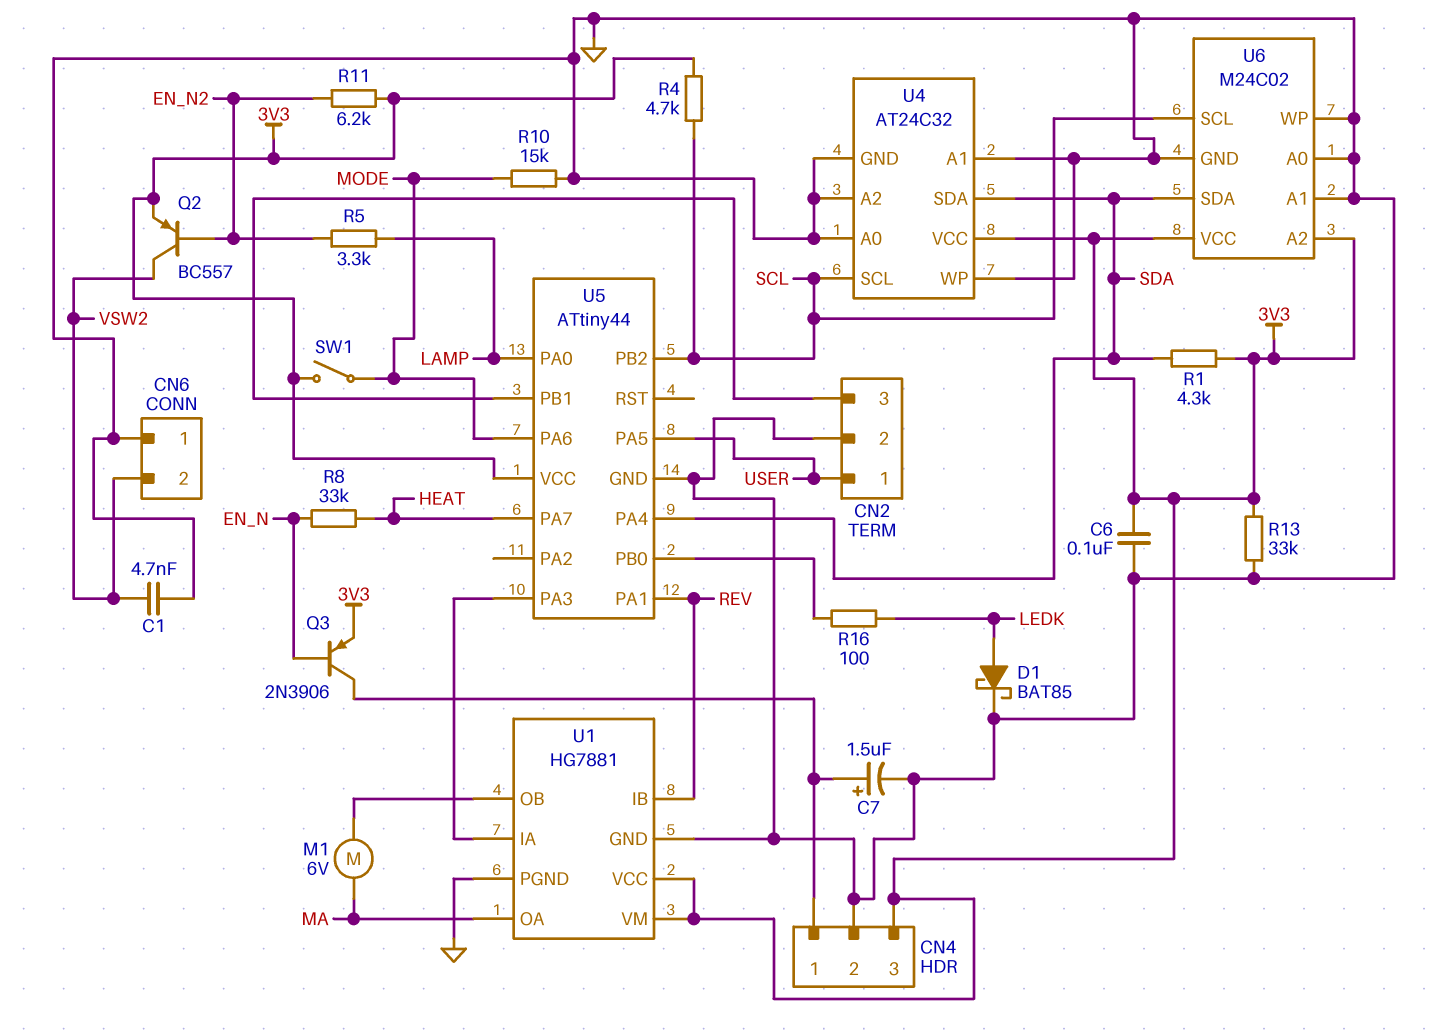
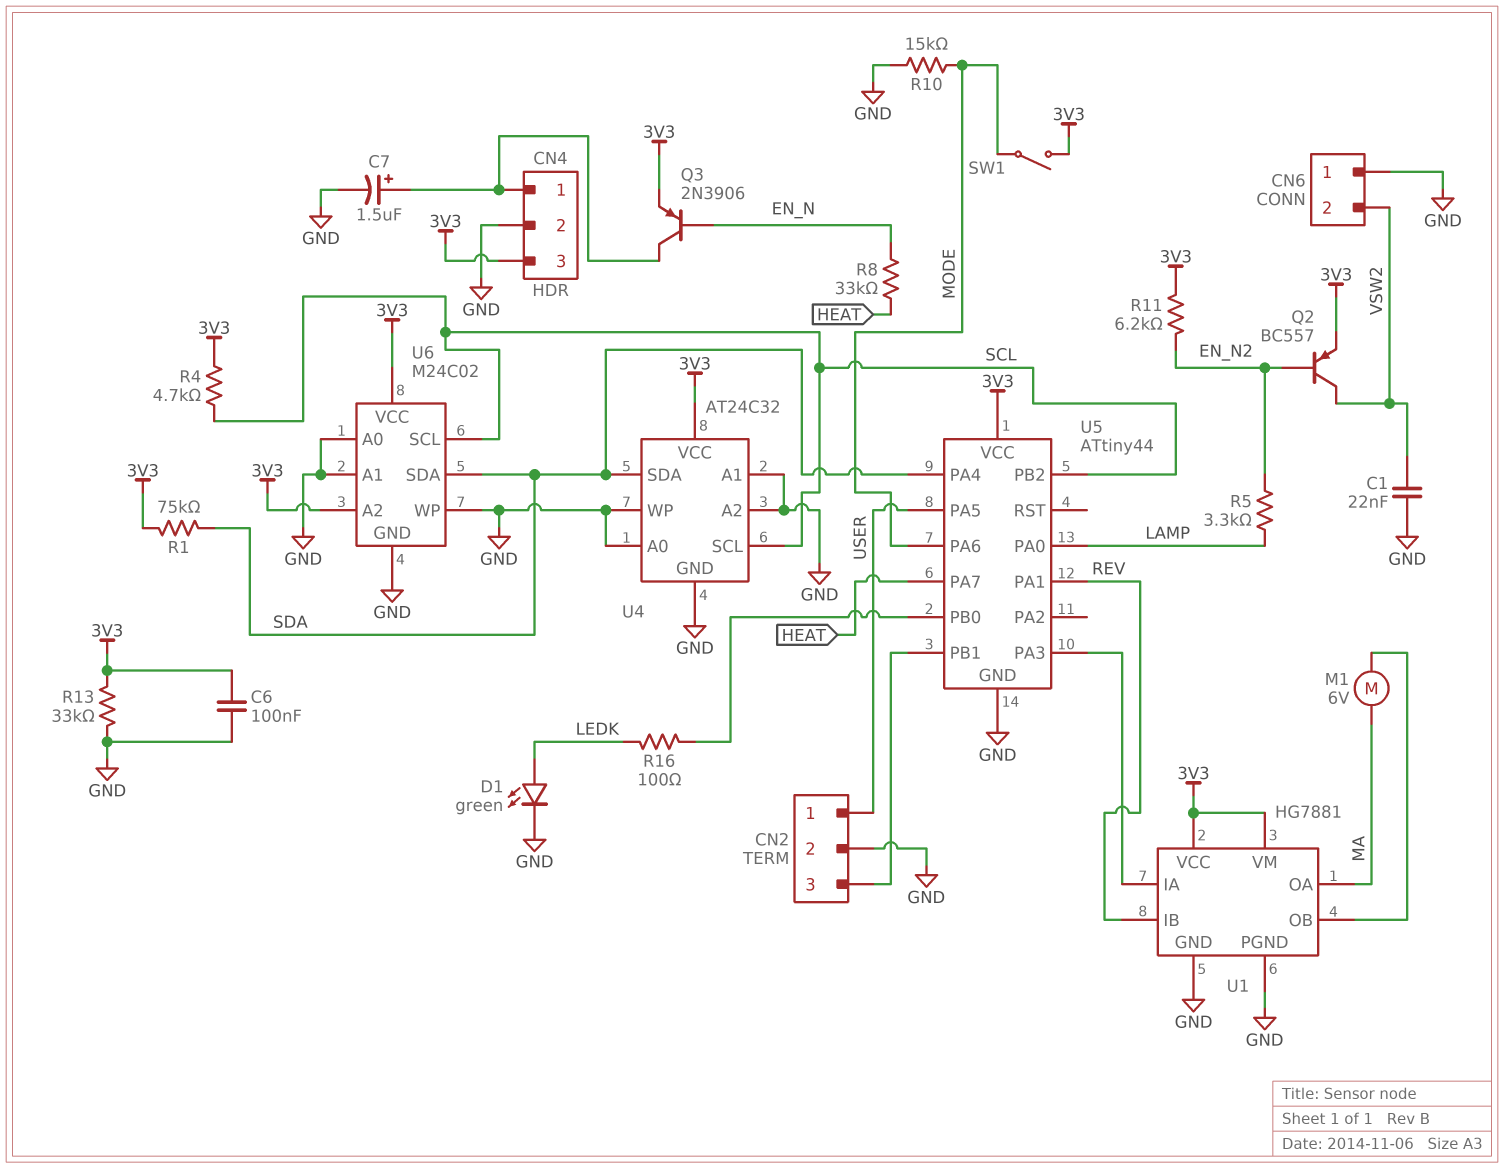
C1: 4.7nF (GND, VSW2) -> 22nF (GND, VSW2)
D1: schottky BAT85 (A LEDK, K GND) -> LED green (A LEDK, K GND)
R1: 4.3k (3V3, SDA) -> 75k (3V3, SDA)

